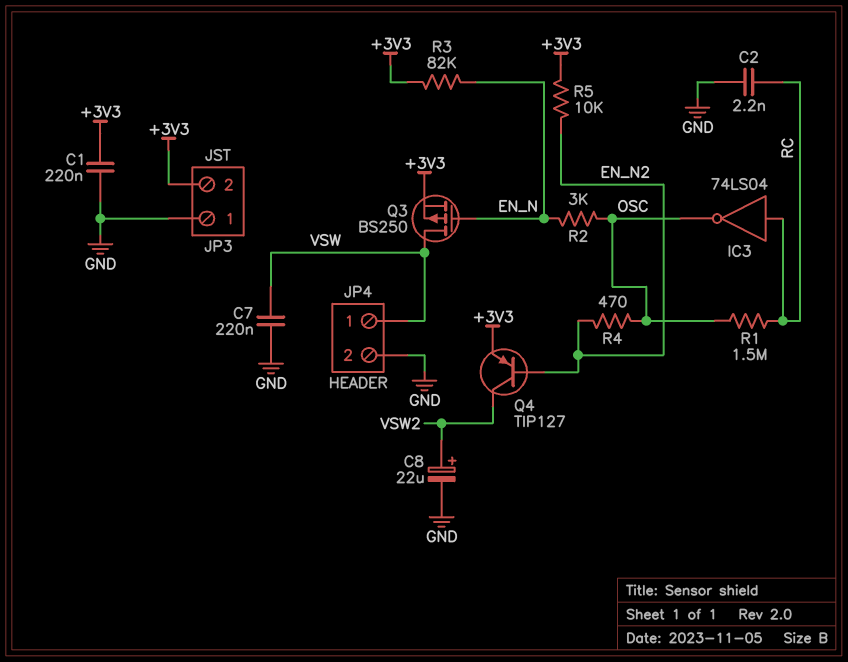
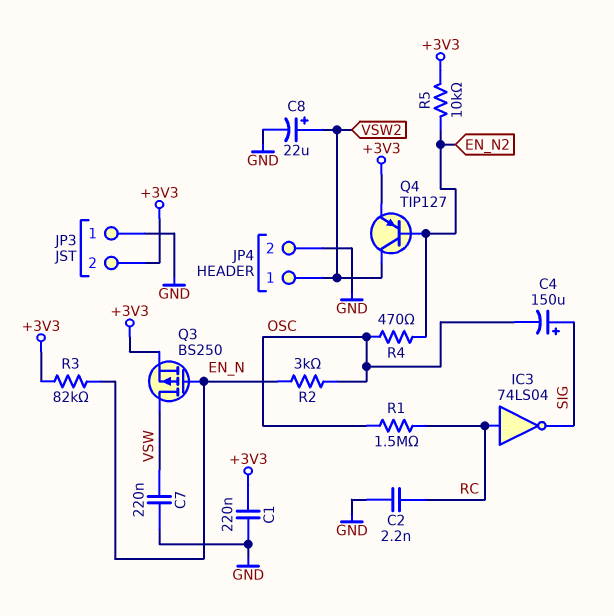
C4: none -> 150uF (plus SIG, minus OSC)
IC3: NOT 74LS04 (in RC, out OSC) -> NOT 74LS04 (in RC, out SIG)
JP4 pin 1: VSW -> VSW2

